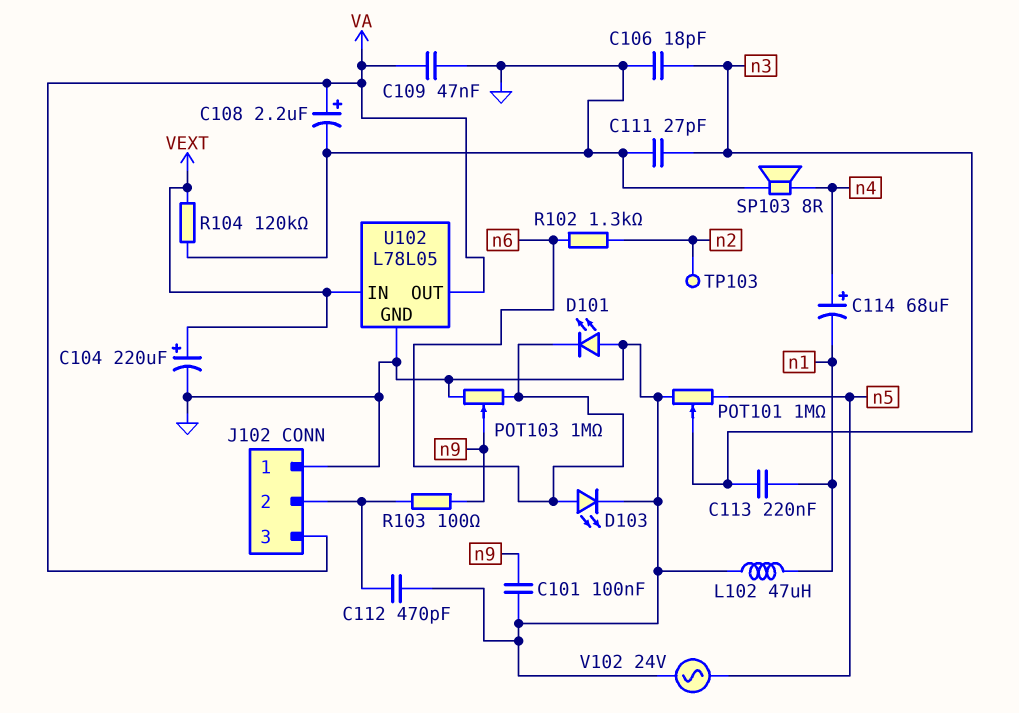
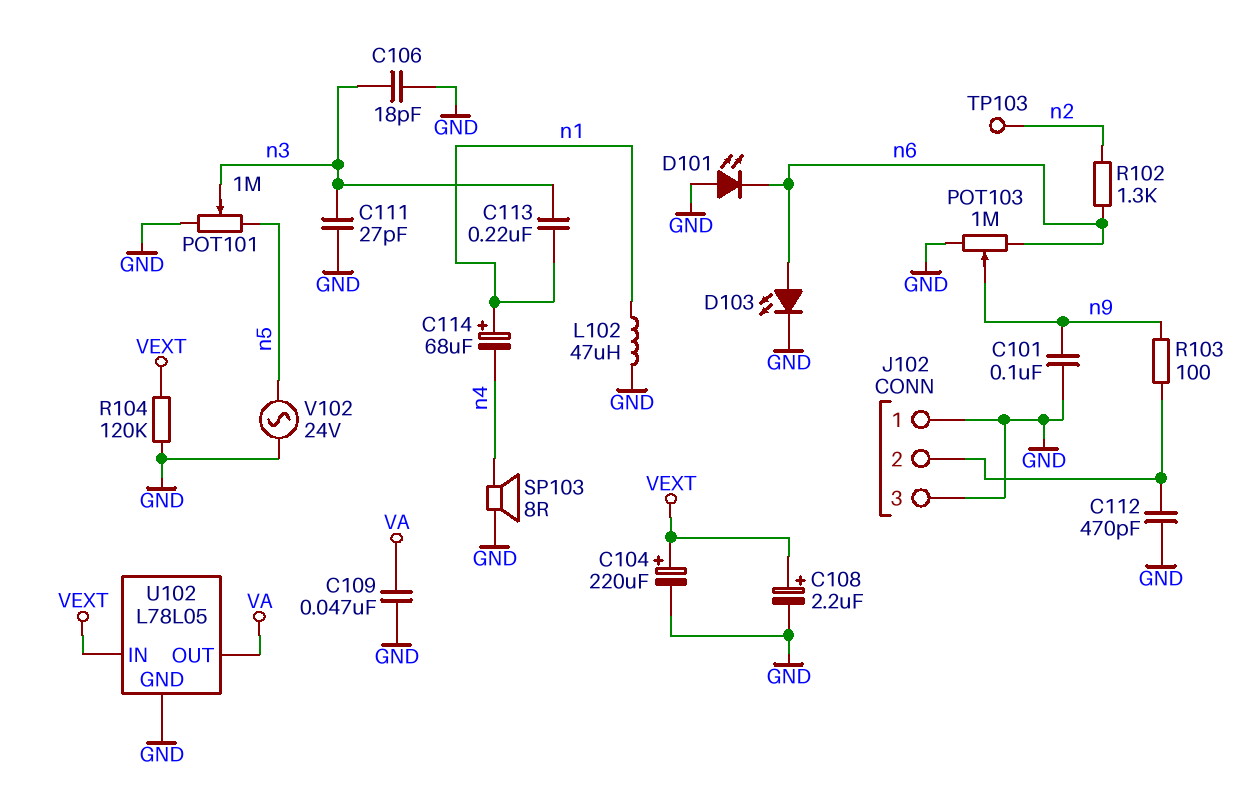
C108: 2.2uF (plus VA, minus GND) -> 2.2uF (plus VEXT, minus GND)
C114: 68uF (plus n4, minus n1) -> 68uF (plus n1, minus n4)
J102 pin 3: VA -> GND

